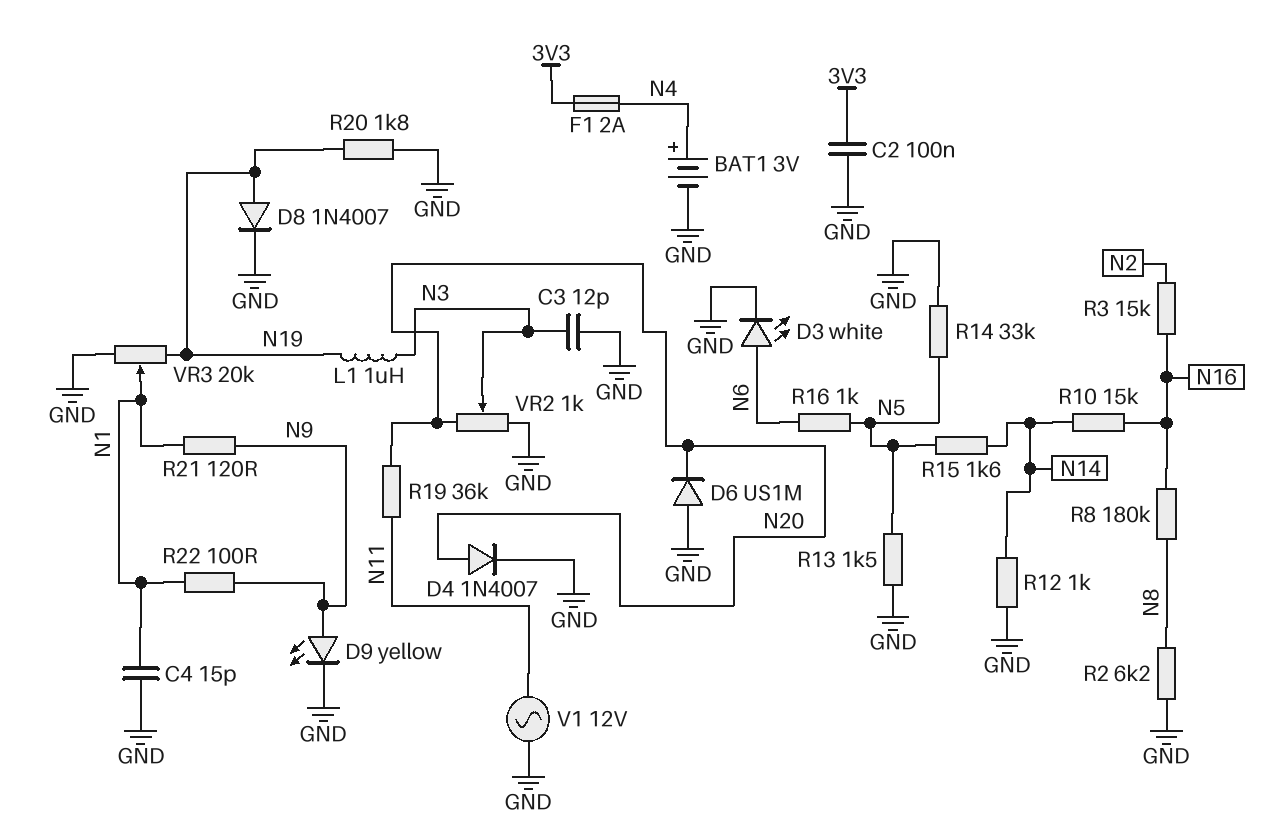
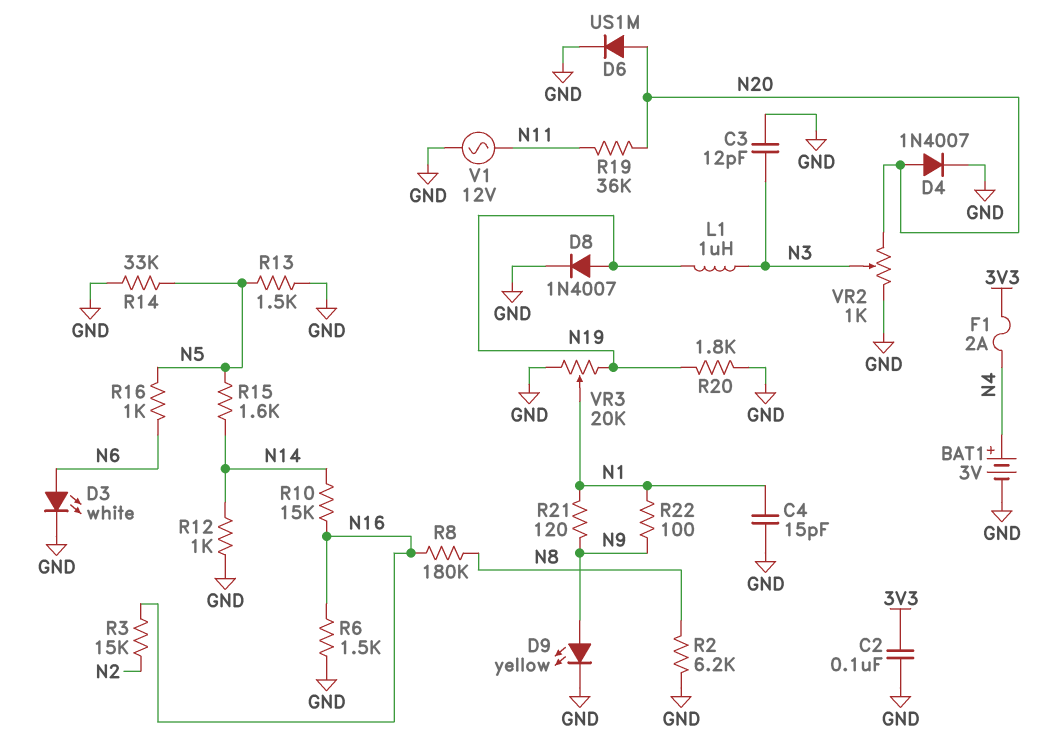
D6: diode US1M (A GND, K N20) -> diode US1M (A N20, K GND)
R6: none -> 1.5k (GND, N16)

